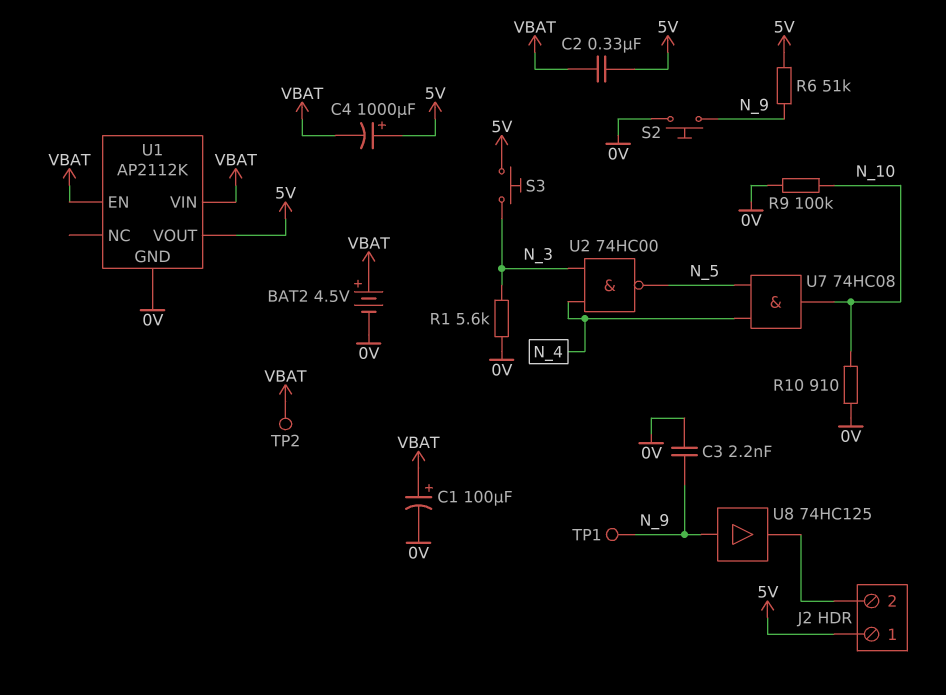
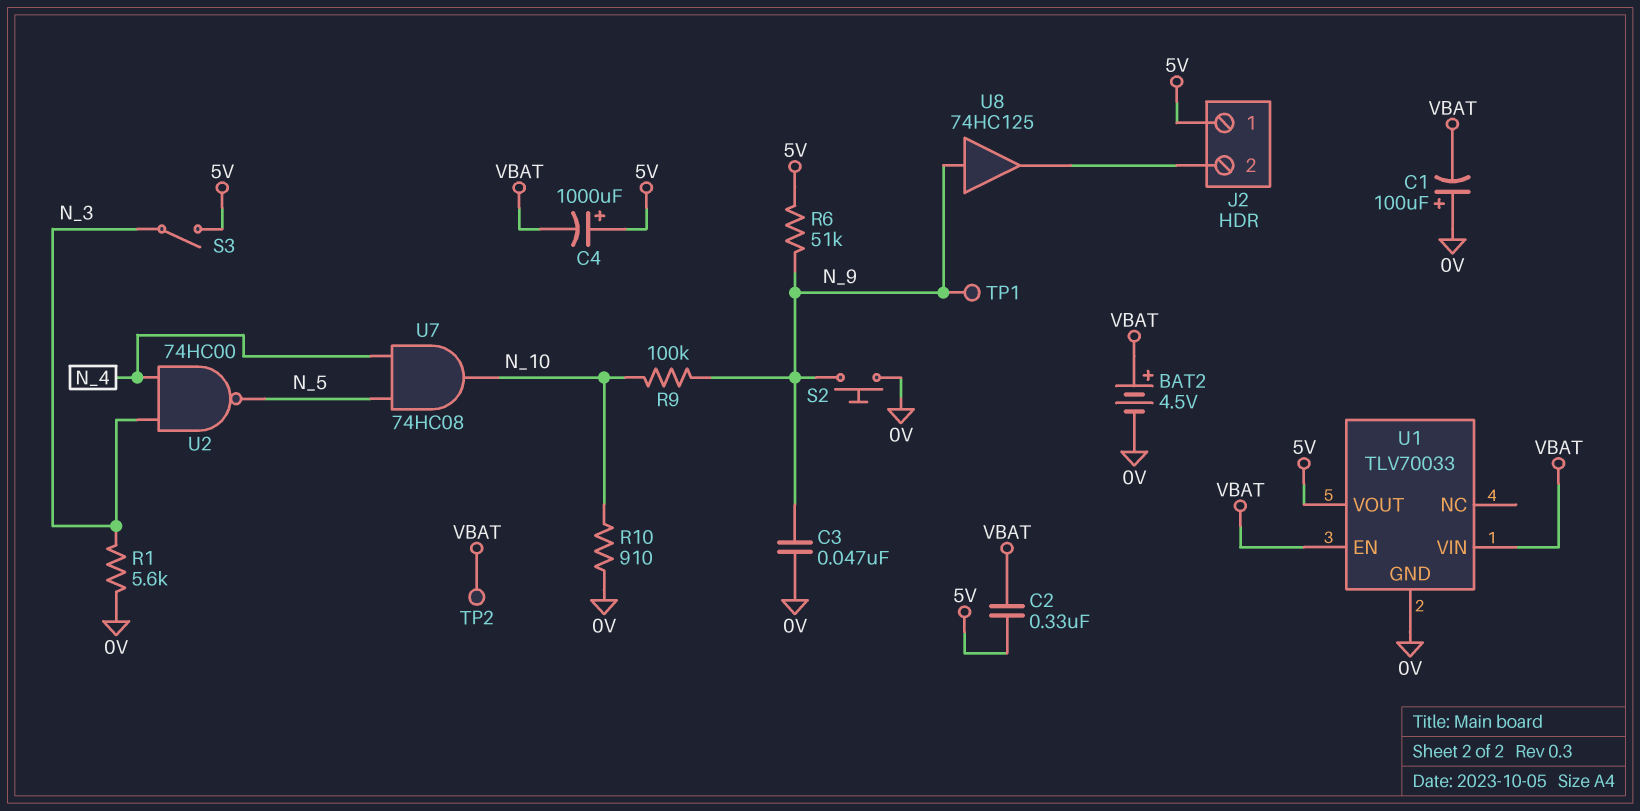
C1: 100uF (plus VBAT, minus 0V) -> 100uF (plus 0V, minus VBAT)
C3: 2.2nF (0V, N_9) -> 47nF (0V, N_9)
R9: 100k (0V, N_10) -> 100k (N_9, N_10)
S3: button (5V, N_3) -> switch (5V, N_3)
U1: AP2112K -> TLV70033

